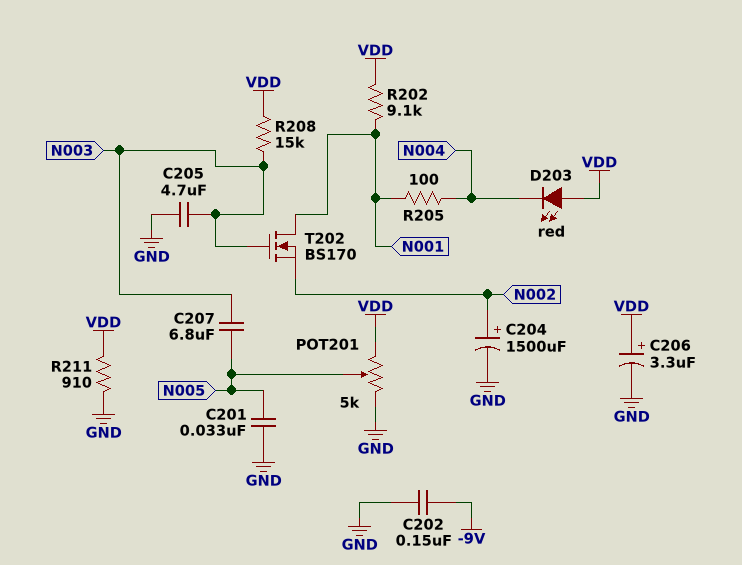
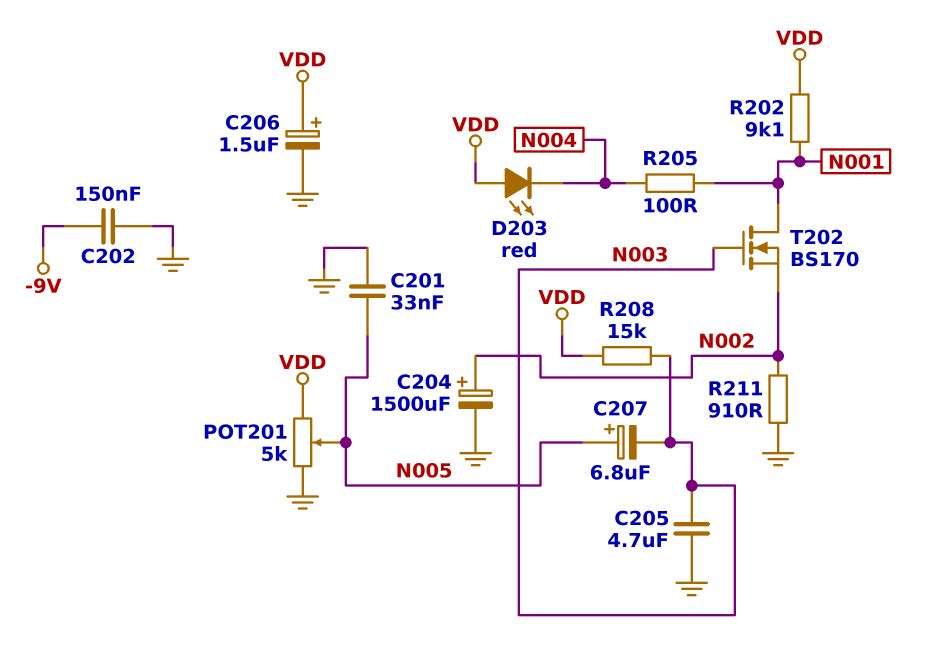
C206: 3.3uF (plus VDD, minus GND) -> 1.5uF (plus VDD, minus GND)
C207: 6.8uF (N003, N005) -> 6.8uF (plus N005, minus N003)
R211: 910 (GND, VDD) -> 910 (GND, N002)

